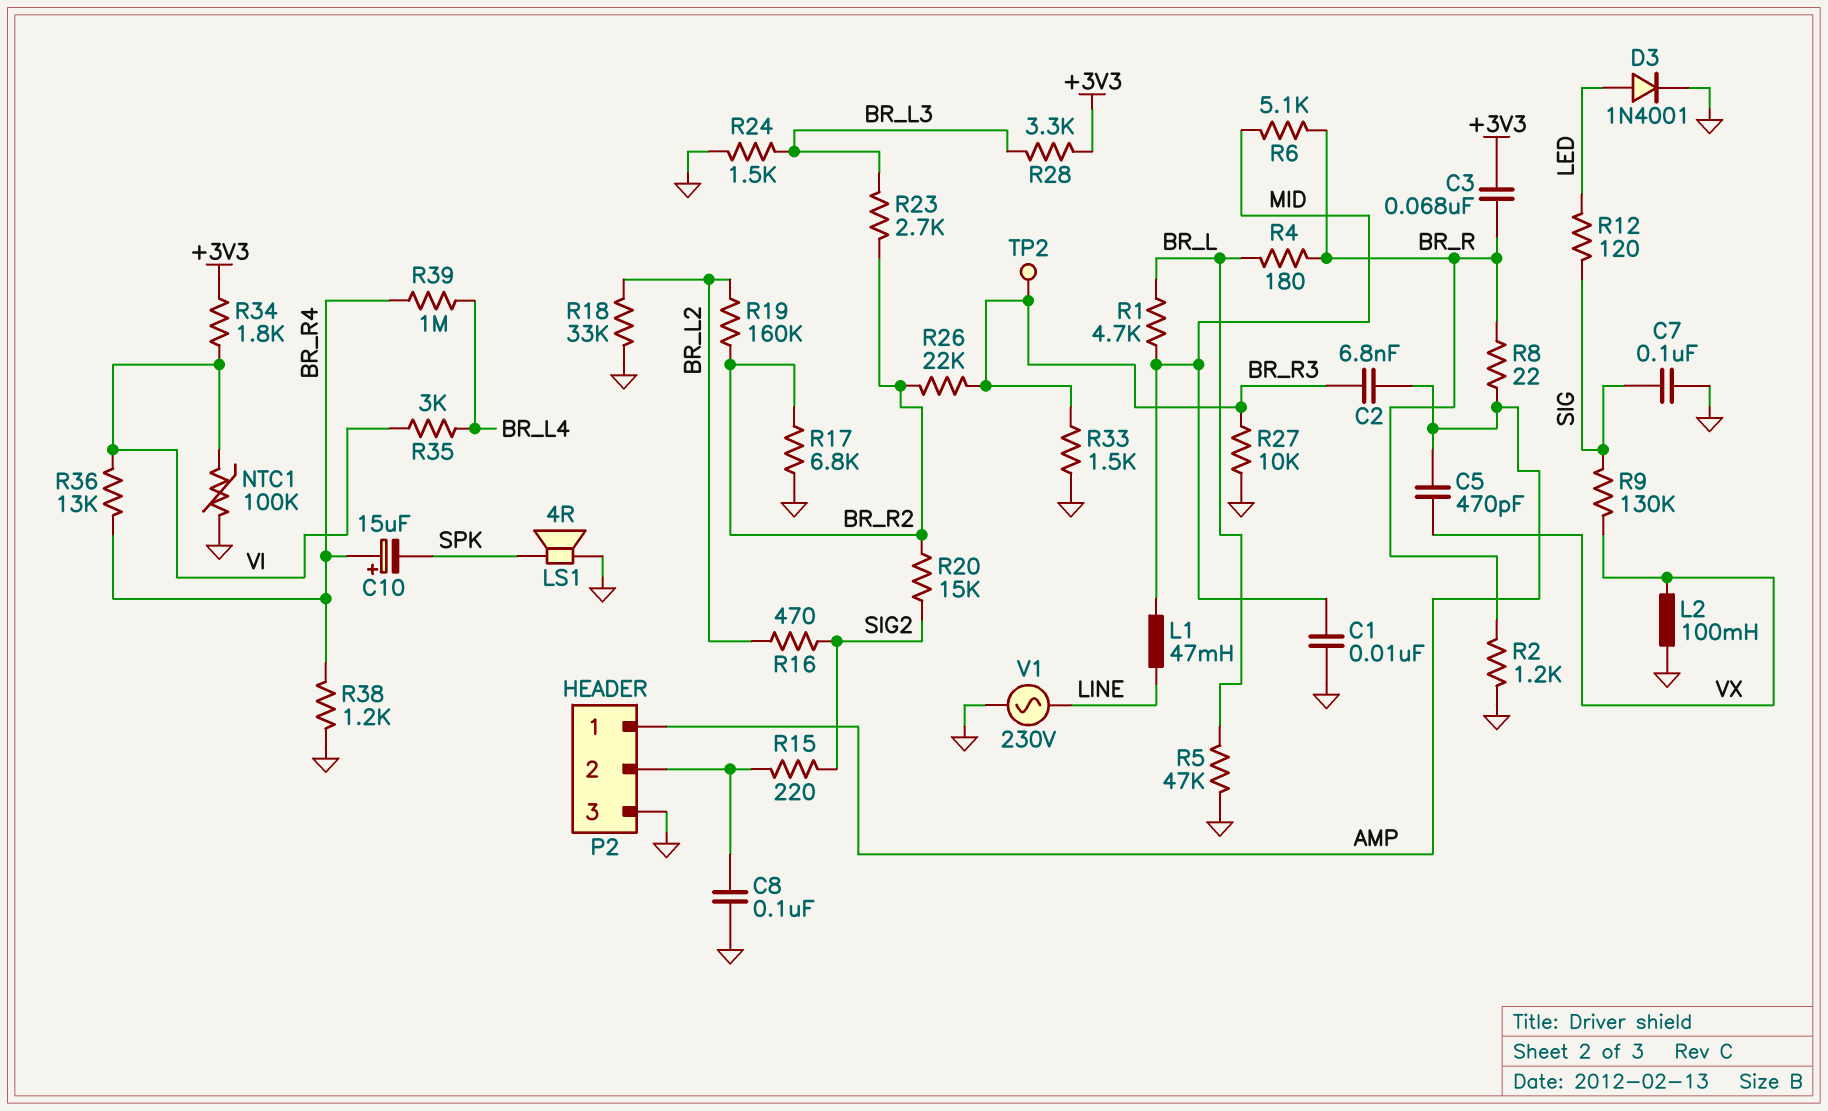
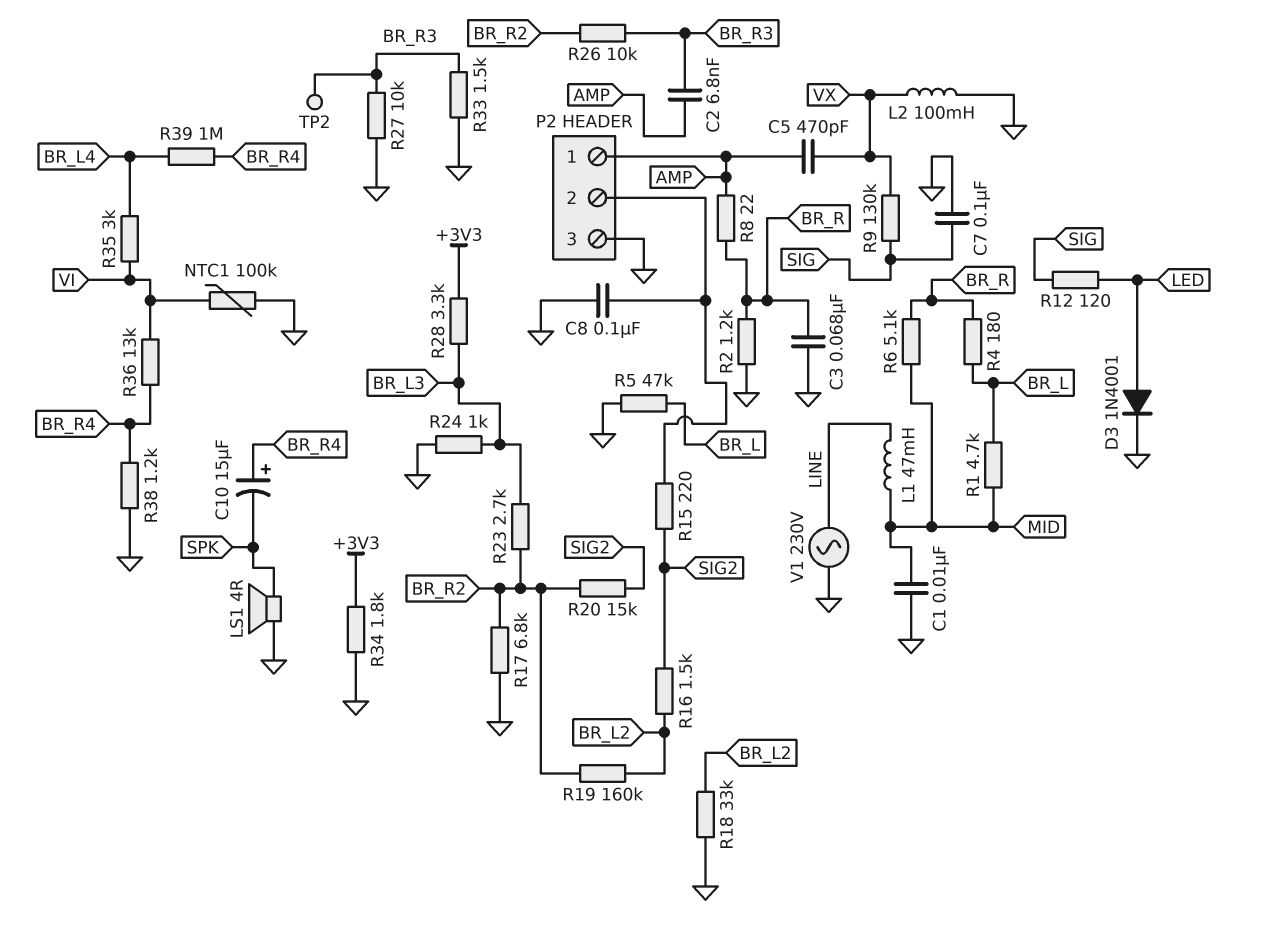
C3: 68nF (+3V3, BR_R) -> 68nF (BR_R, GND)
R16: 470 (BR_L2, SIG2) -> 1.5k (BR_L2, SIG2)
R24: 1.5k (BR_L3, GND) -> 1k (BR_L3, GND)
R26: 22k (BR_R2, BR_R3) -> 10k (BR_R2, BR_R3)
R34: 1.8k (+3V3, VI) -> 1.8k (+3V3, GND)

